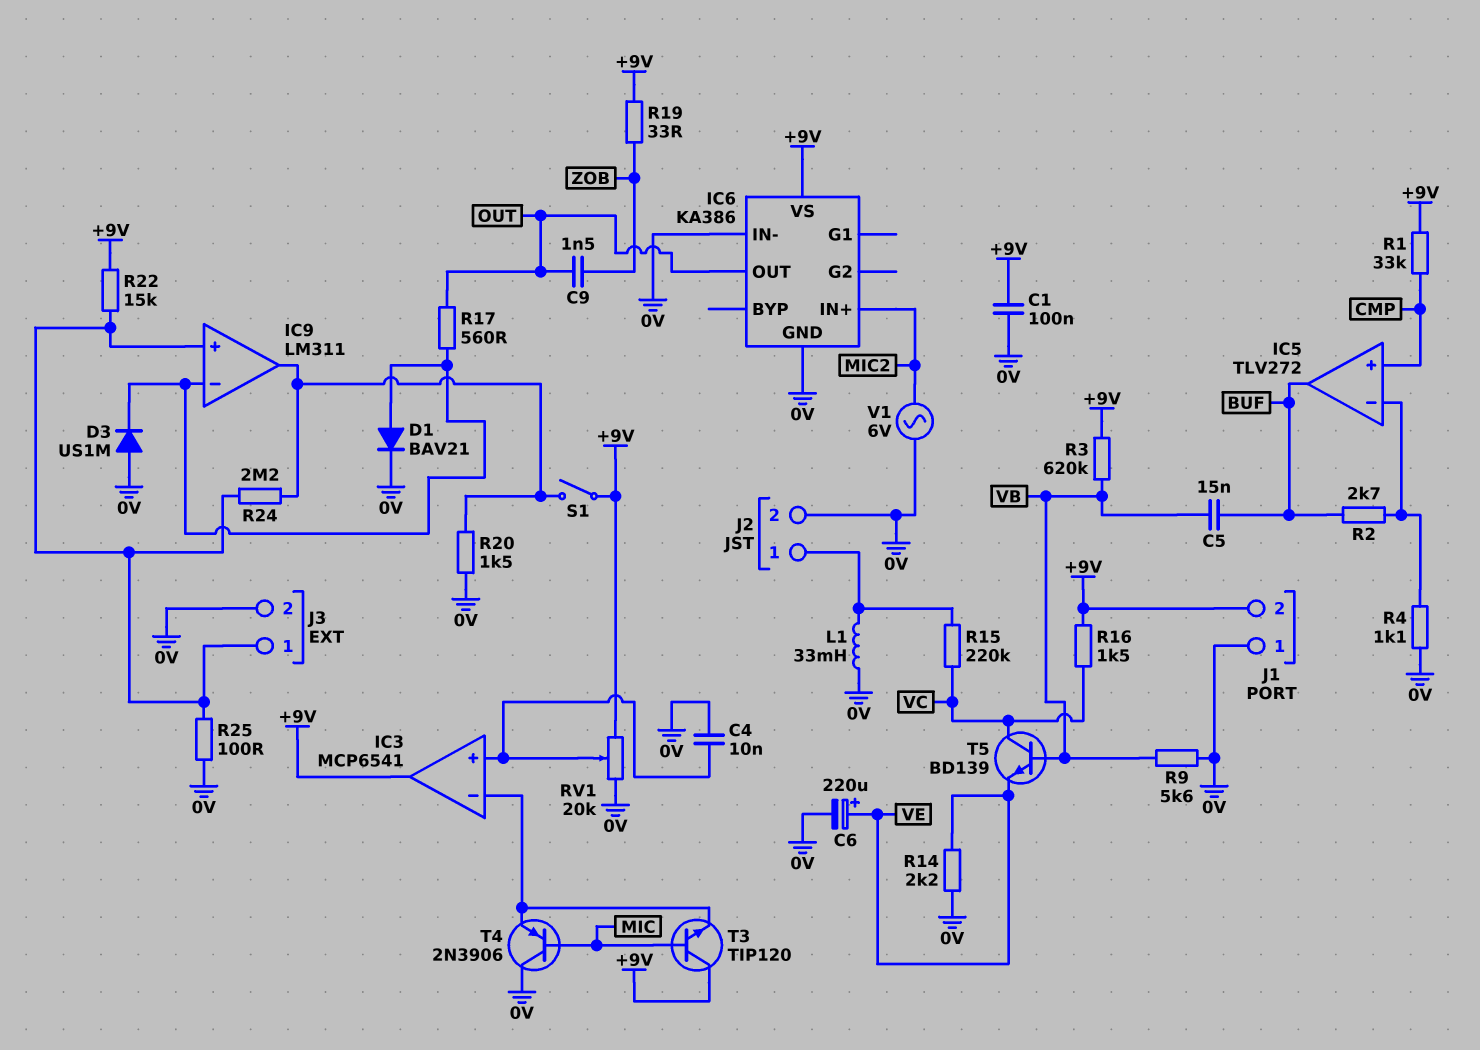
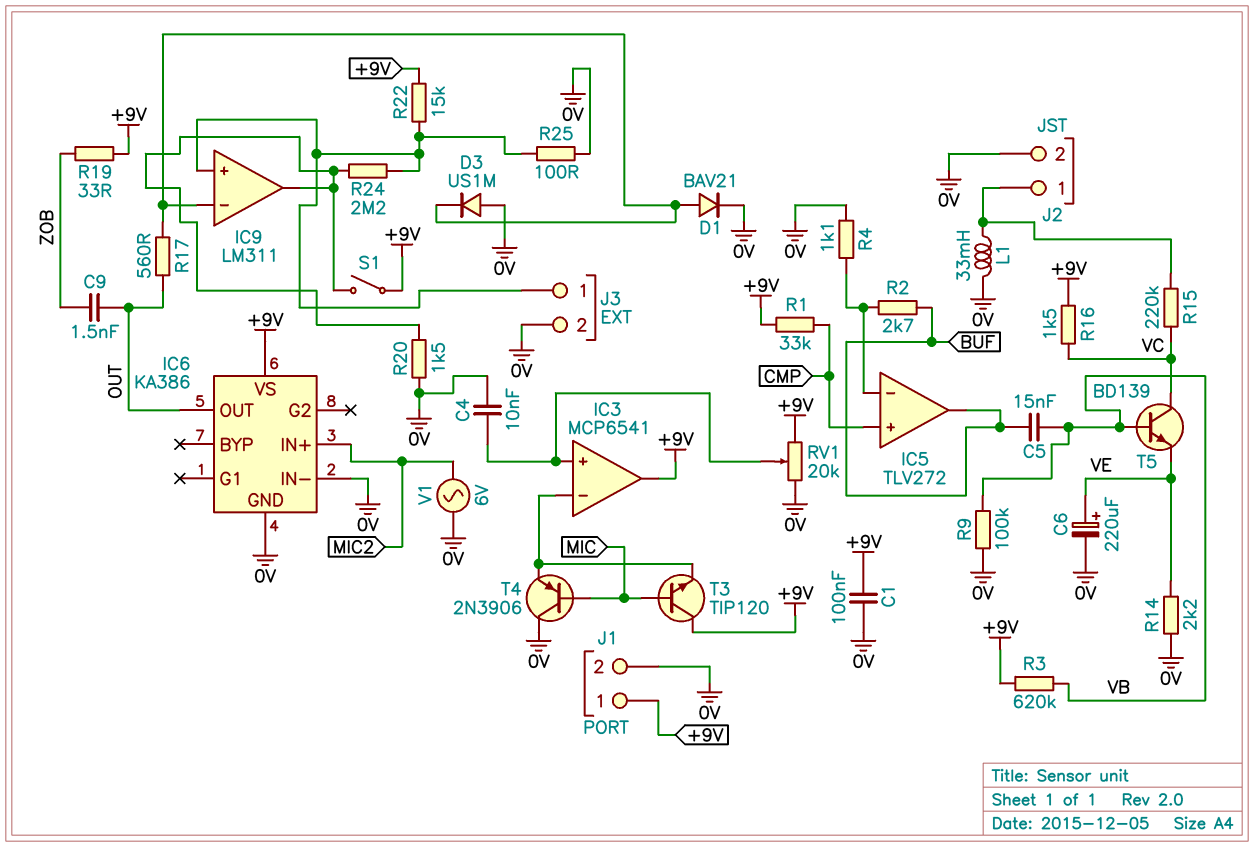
J1 pin 1: 0V -> +9V
J1 pin 2: +9V -> 0V
R9: 5.6k (0V, VB) -> 100k (0V, VB)

